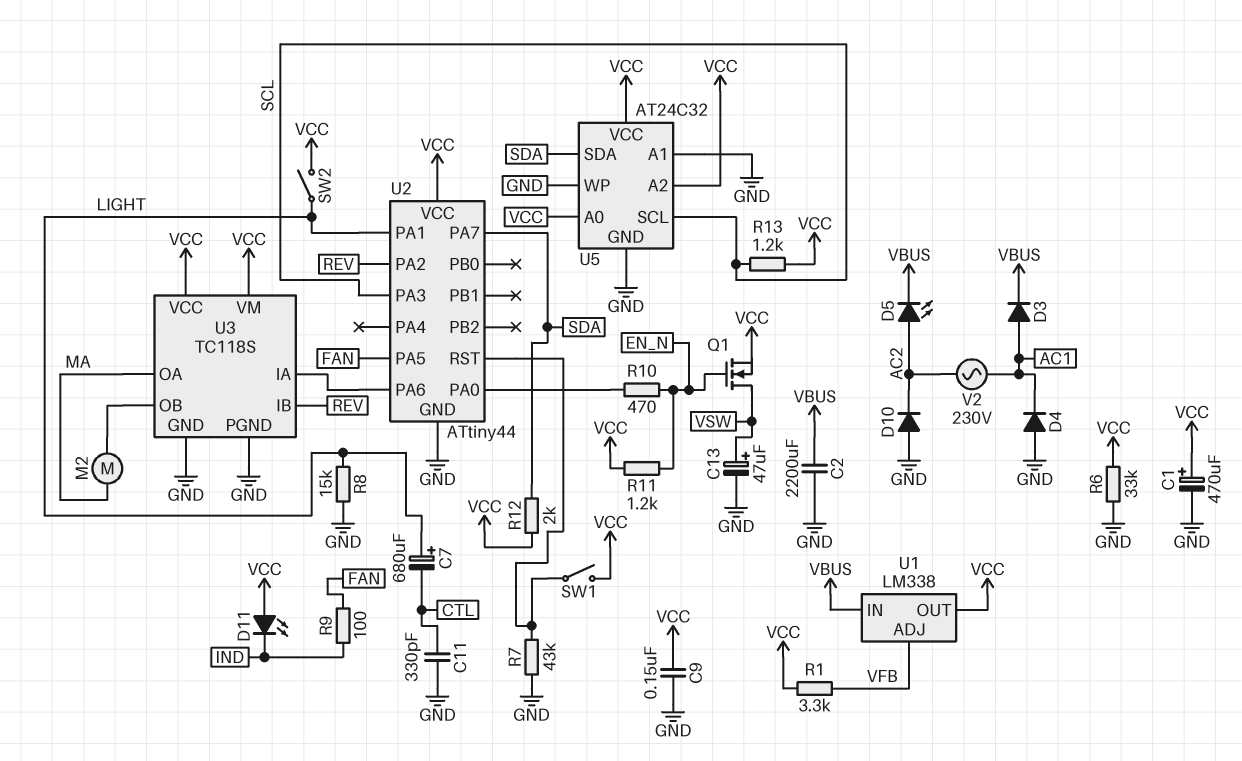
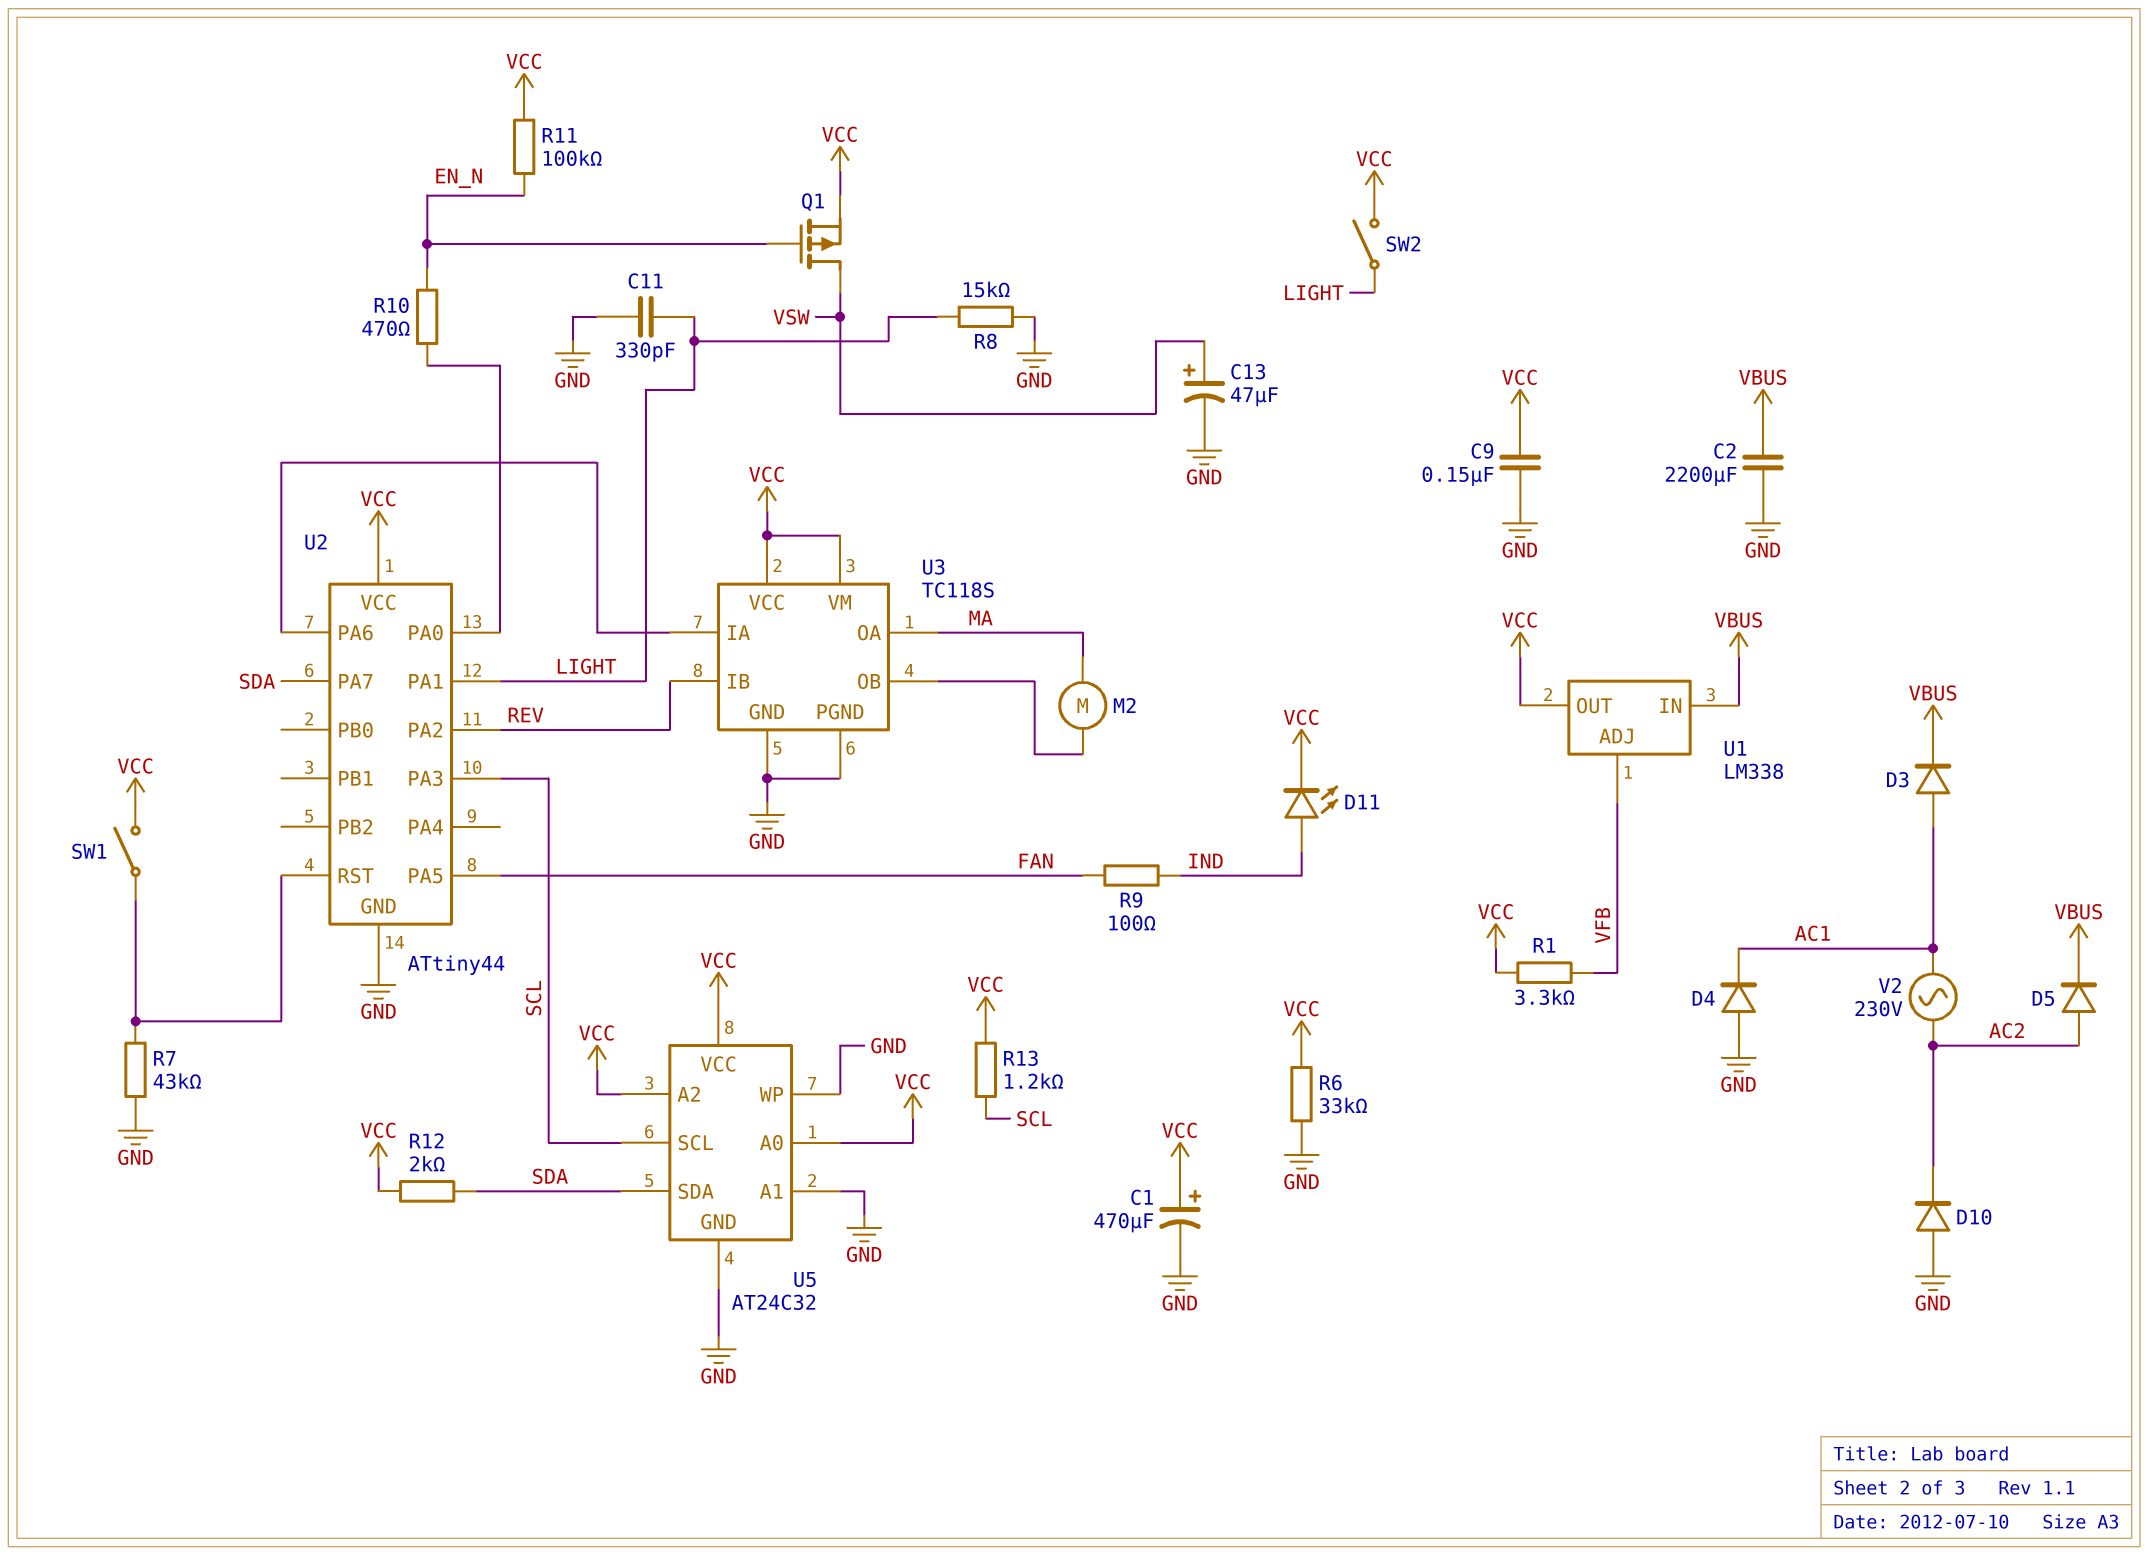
C7: 680uF (plus LIGHT, minus CTL) -> none
C11: 330pF (CTL, GND) -> 330pF (GND, LIGHT)
D5: LED (A AC2, K VBUS) -> diode (A AC2, K VBUS)
D11: LED (A VCC, K IND) -> LED (A IND, K VCC)
Q1: NMOS (G EN_N, D VSW, S VCC) -> PMOS (G EN_N, D VSW, S VCC)
R11: 1.2k (EN_N, VCC) -> 100k (EN_N, VCC)

